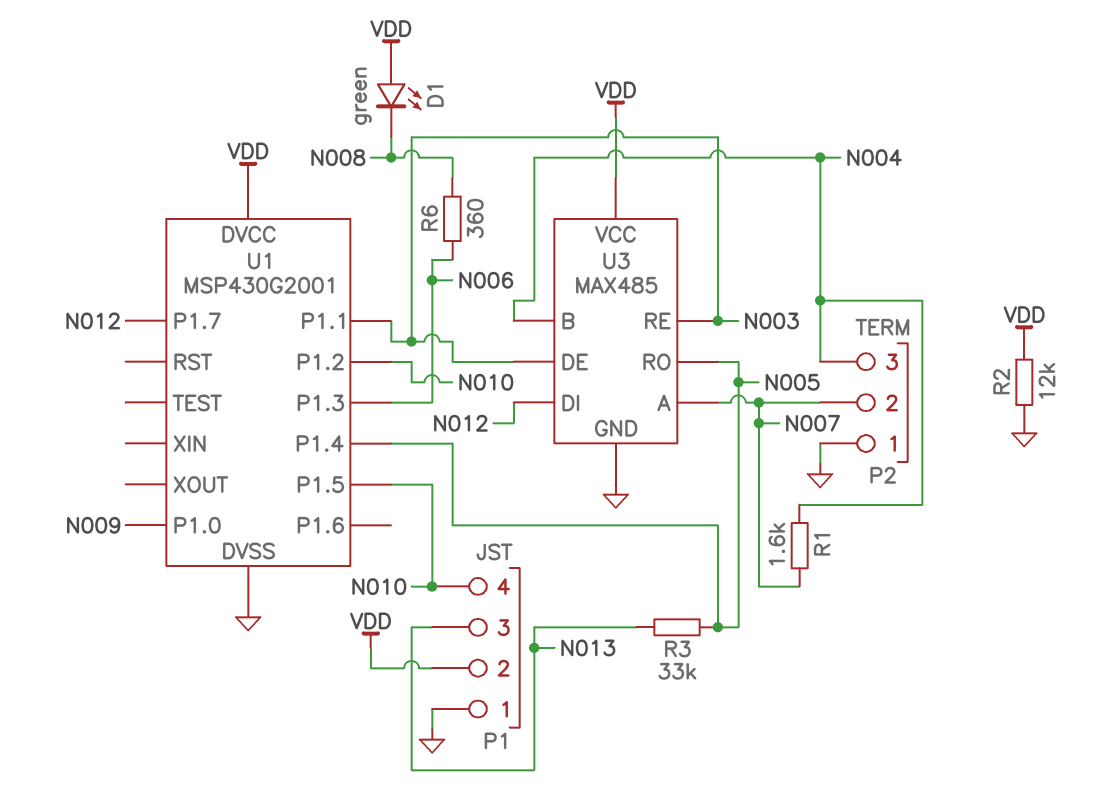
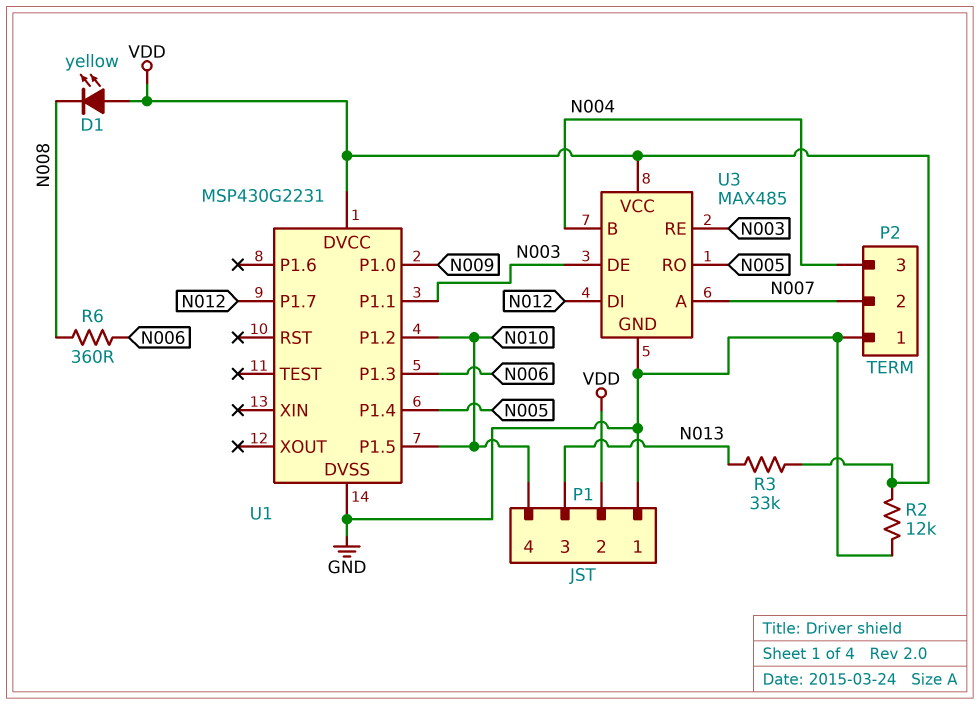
D1: LED green (A VDD, K N008) -> LED yellow (A VDD, K N008)
R1: 1.6k (N004, N007) -> none
R3: 33k (N005, N013) -> 33k (N013, VDD)
U1: MSP430G2001 -> MSP430G2231

